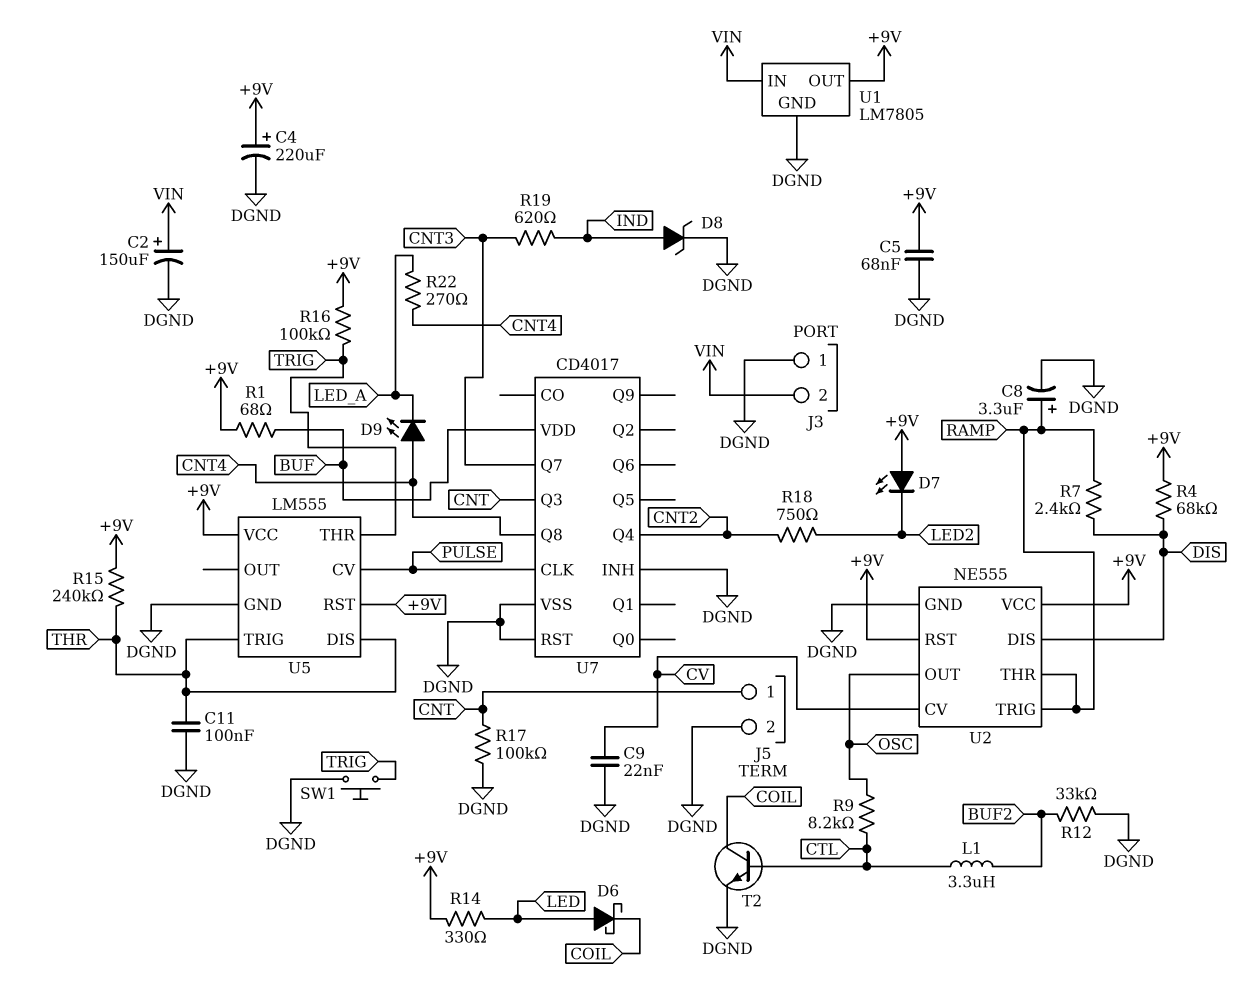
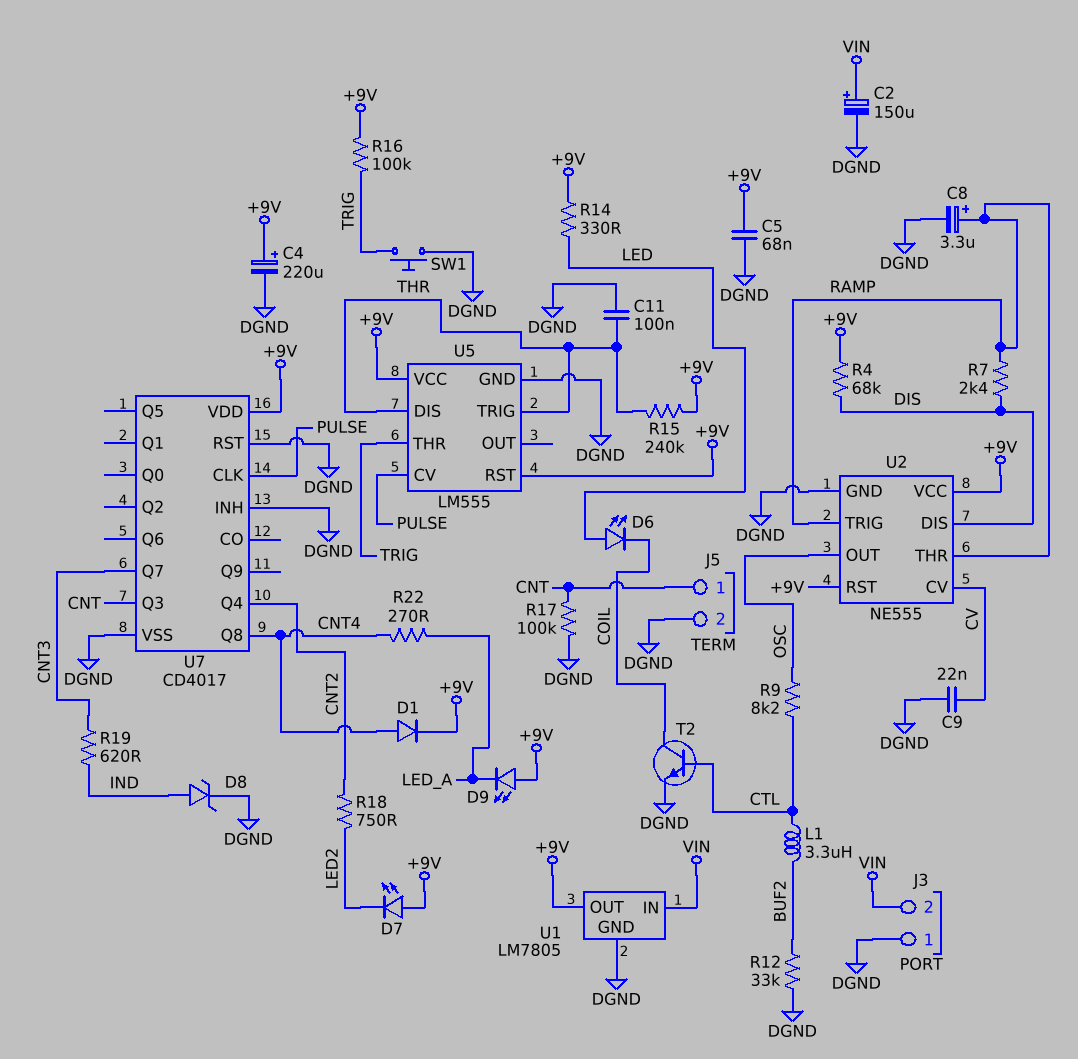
D1: none -> diode (A CNT4, K +9V)
D6: schottky (A LED, K COIL) -> LED (A LED, K COIL)
D9: LED (A CNT4, K LED_A) -> LED (A +9V, K LED_A)
R1: 68 (+9V, BUF) -> none
U7 pin VDD: BUF -> +9V

